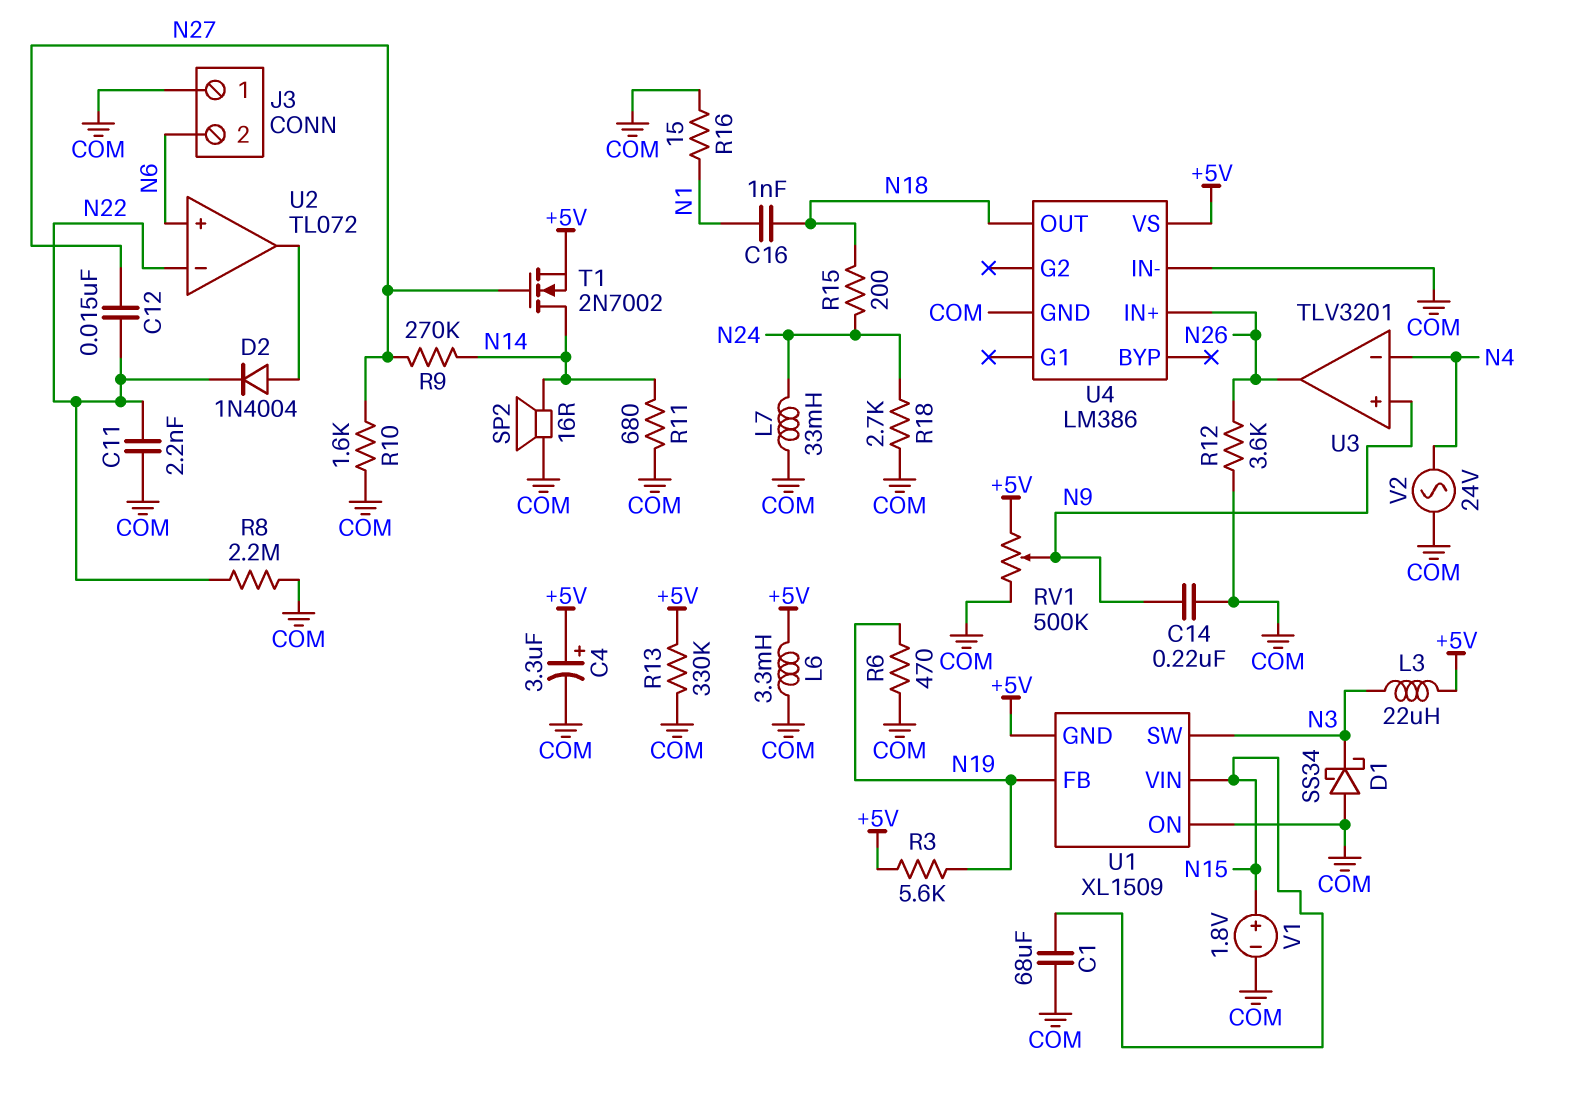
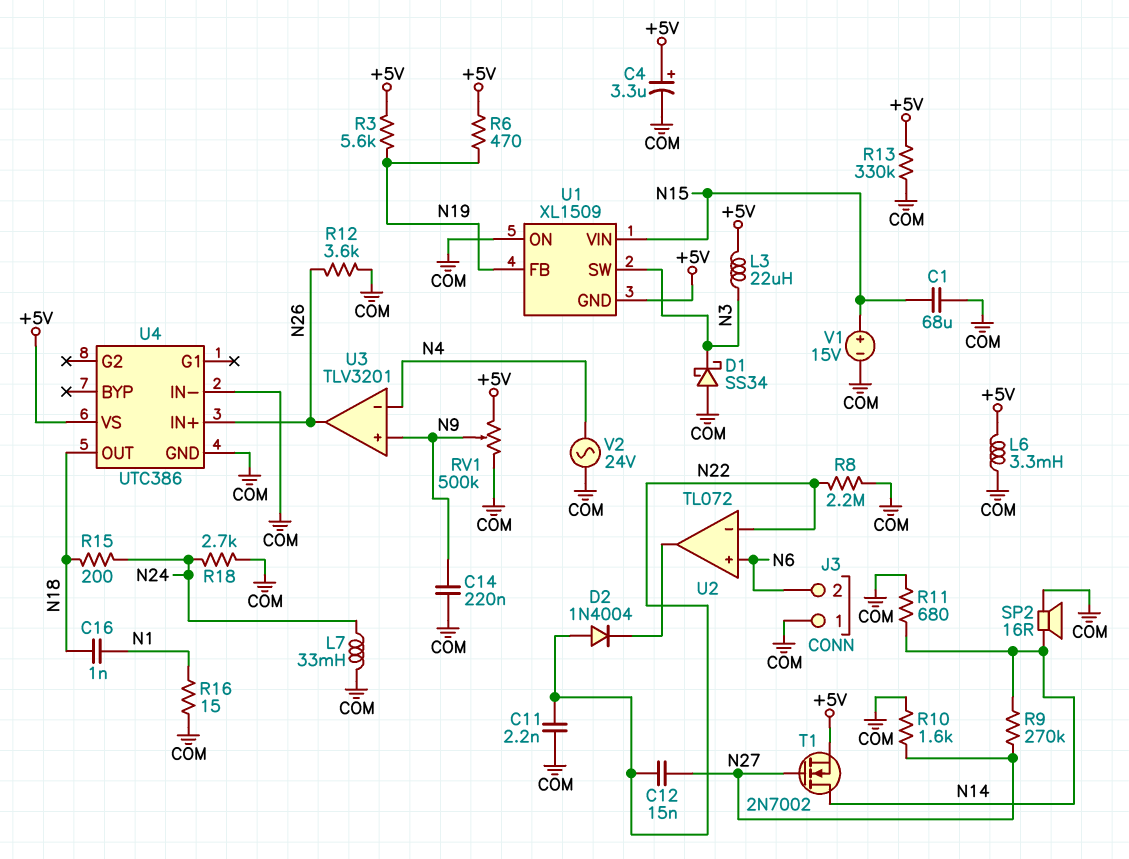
D2: diode 1N4004 (A U2/out, K N22) -> diode 1N4004 (A N22, K U2/out)
R6: 470 (COM, N19) -> 470 (+5V, N19)
U4: LM386 -> UTC386
V1: 1.8V (plus N15, minus COM) -> 15V (plus N15, minus COM)

